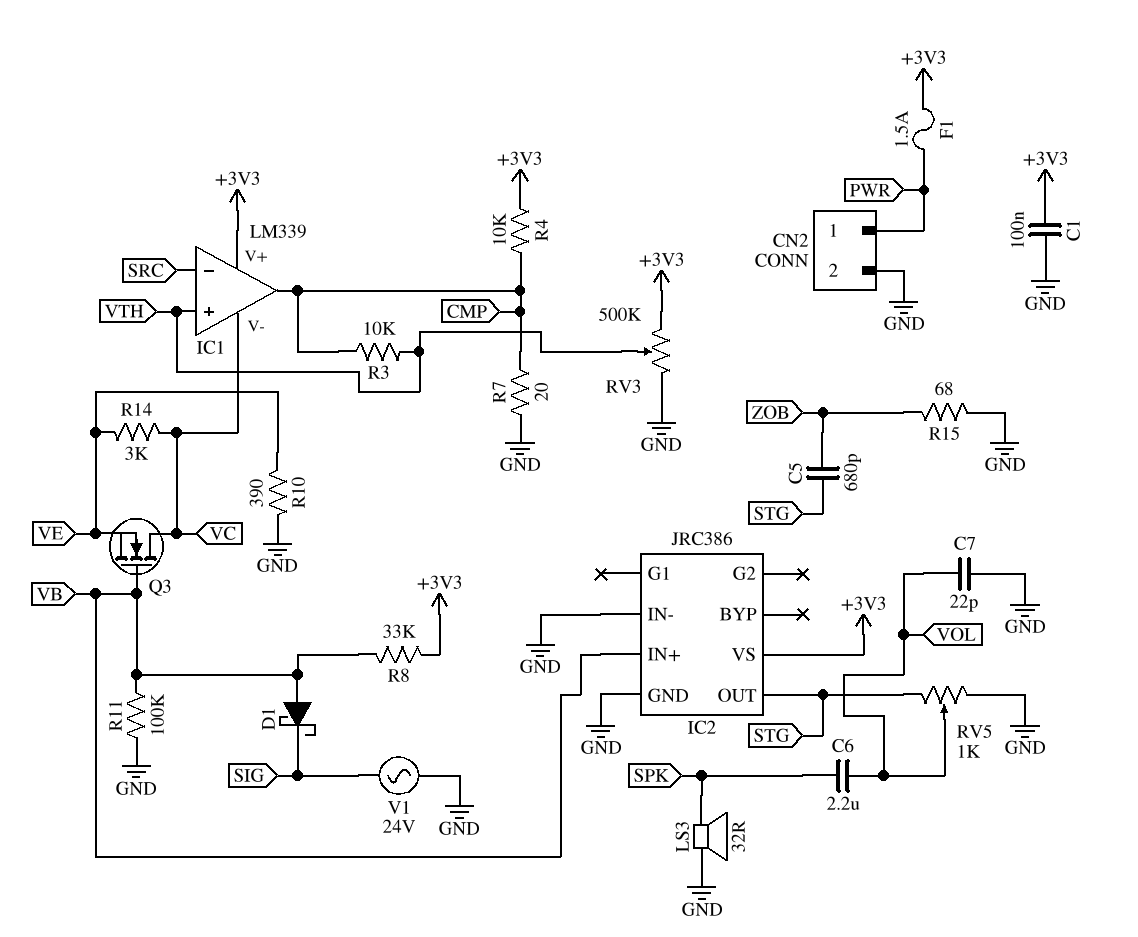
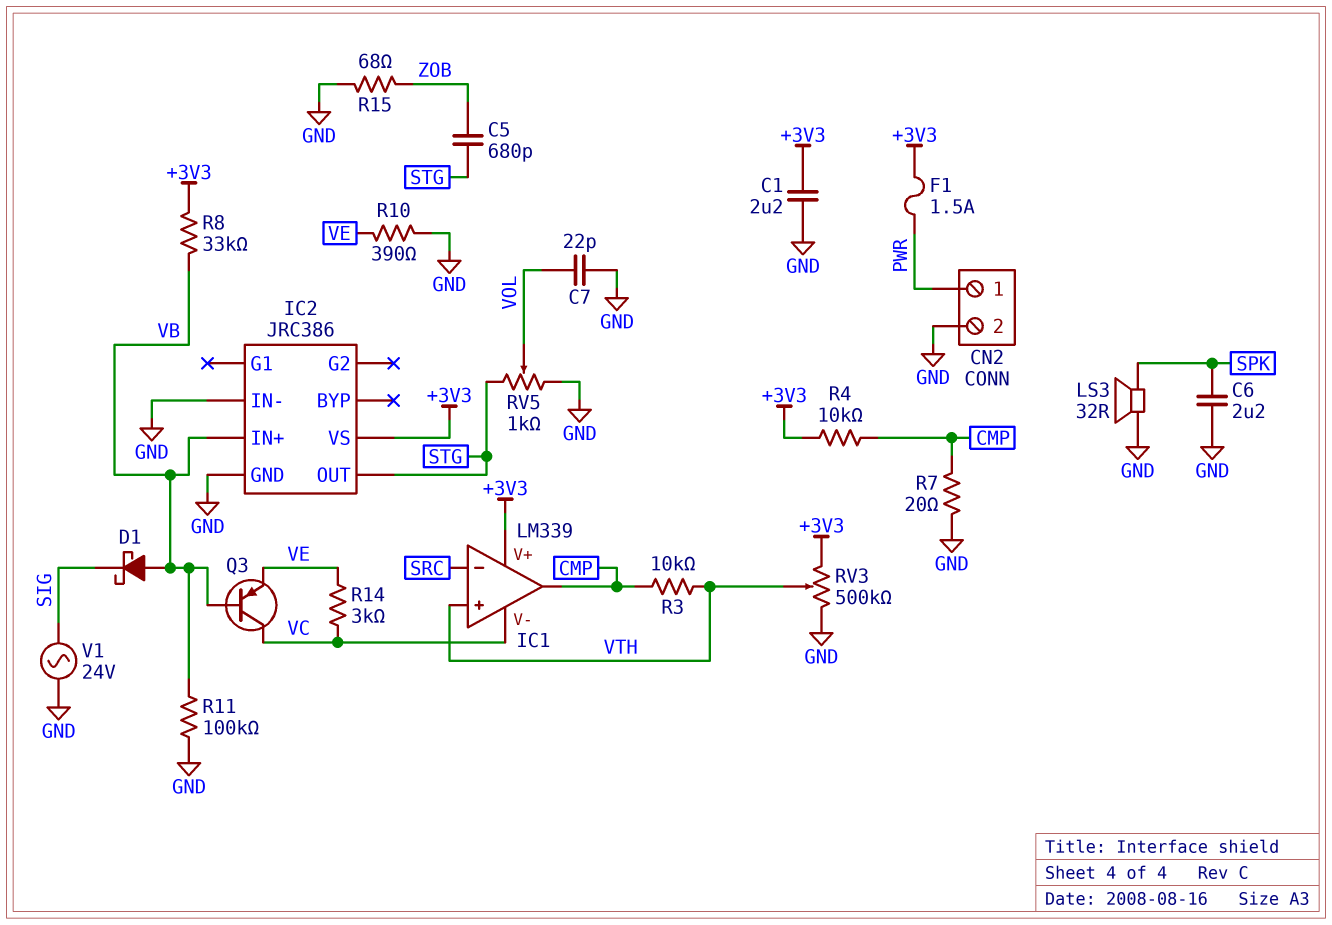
C1: 100nF (+3V3, GND) -> 2.2uF (+3V3, GND)
C6: 2.2uF (SPK, VOL) -> 2.2uF (GND, SPK)
Q3: NMOS (G VB, D VC, S VE) -> PNP (B VB, C VC, E VE)

